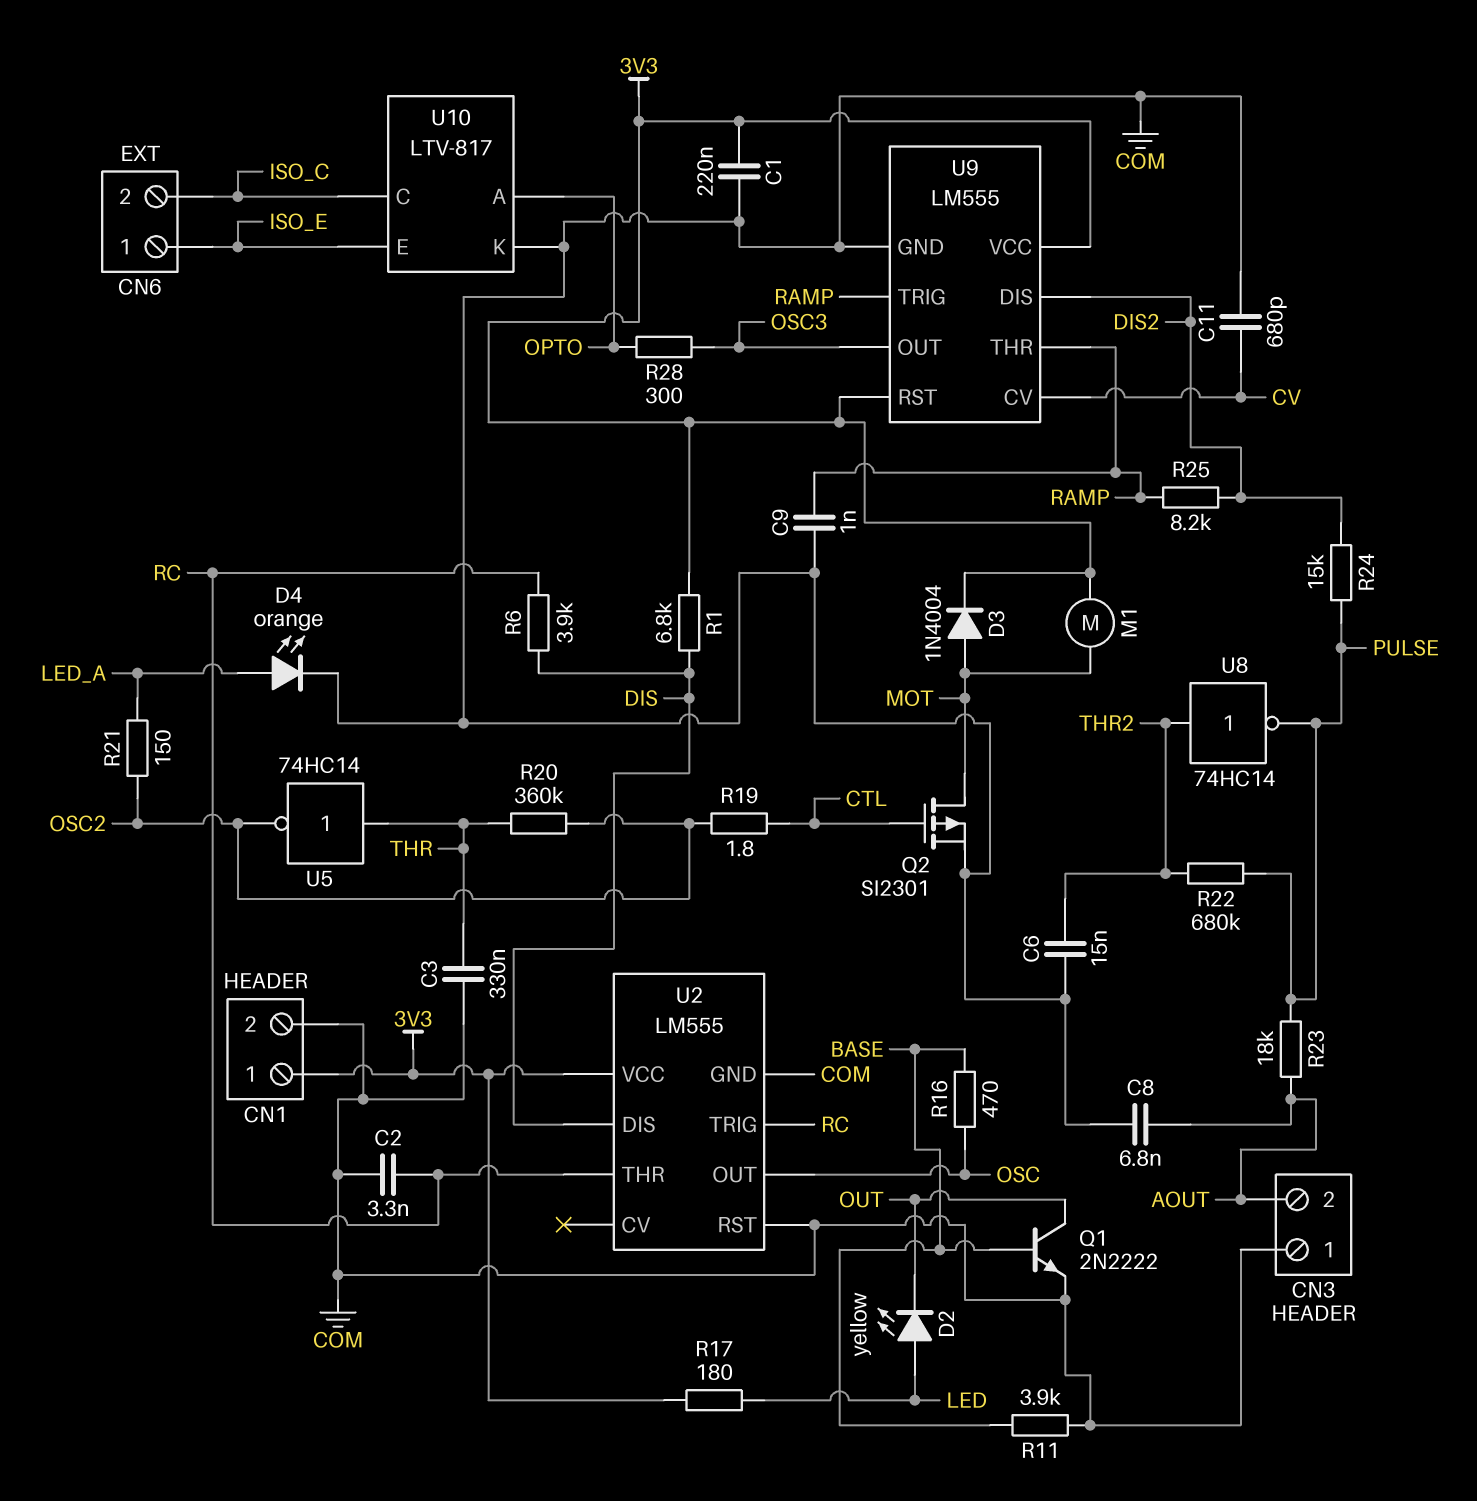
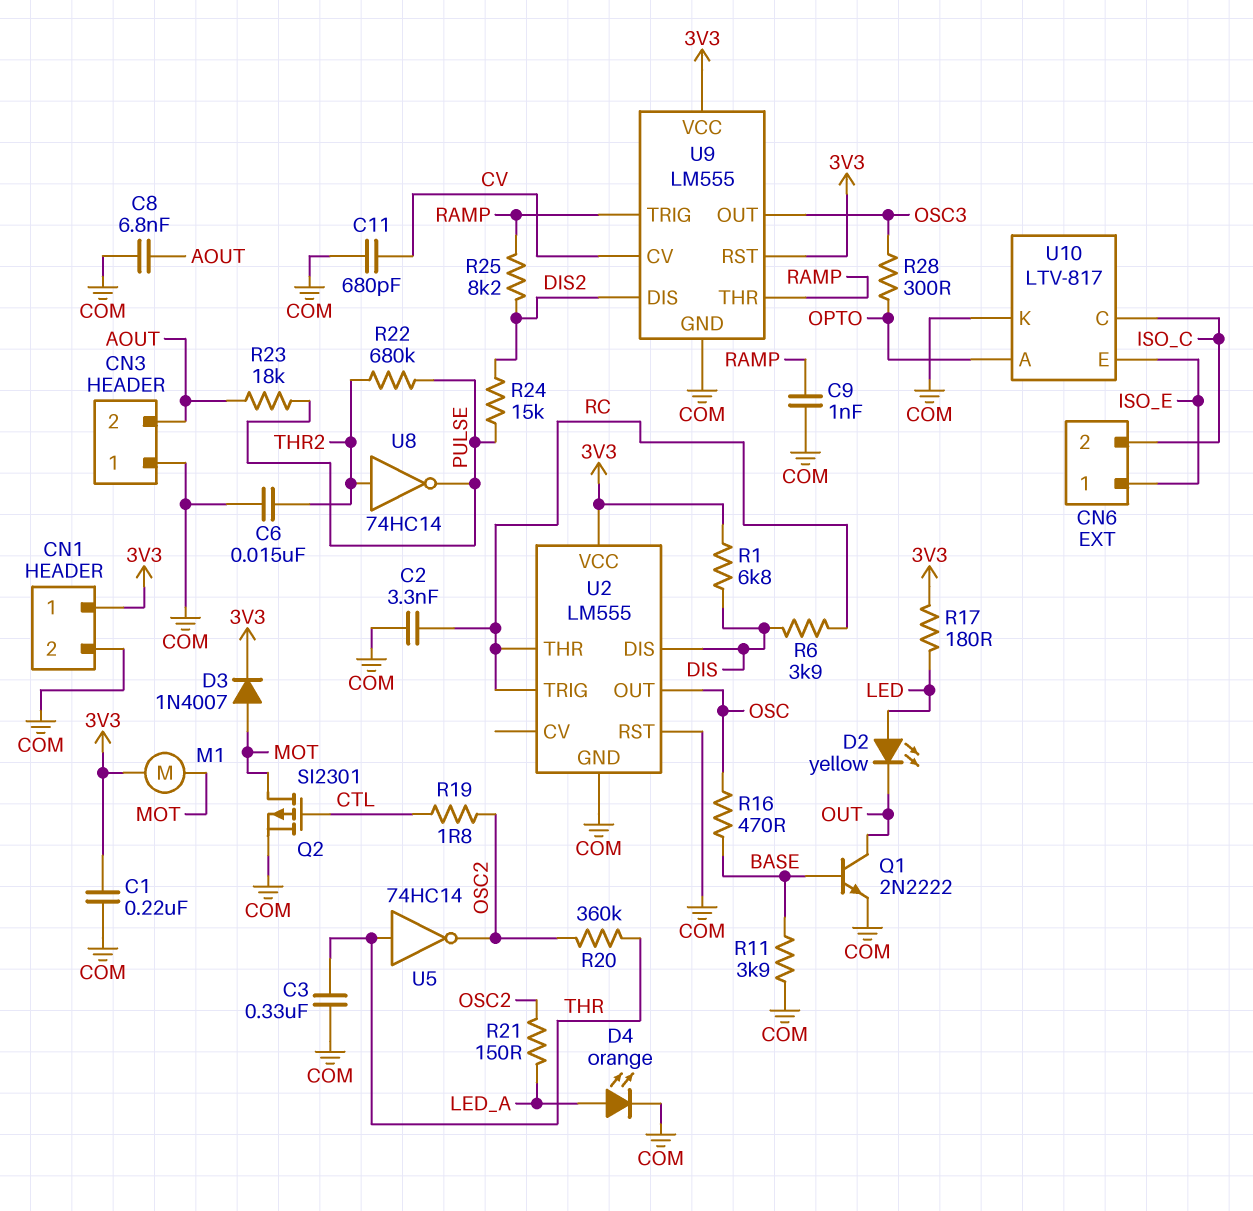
D3: diode 1N4004 (A MOT, K 3V3) -> diode 1N4007 (A MOT, K 3V3)

